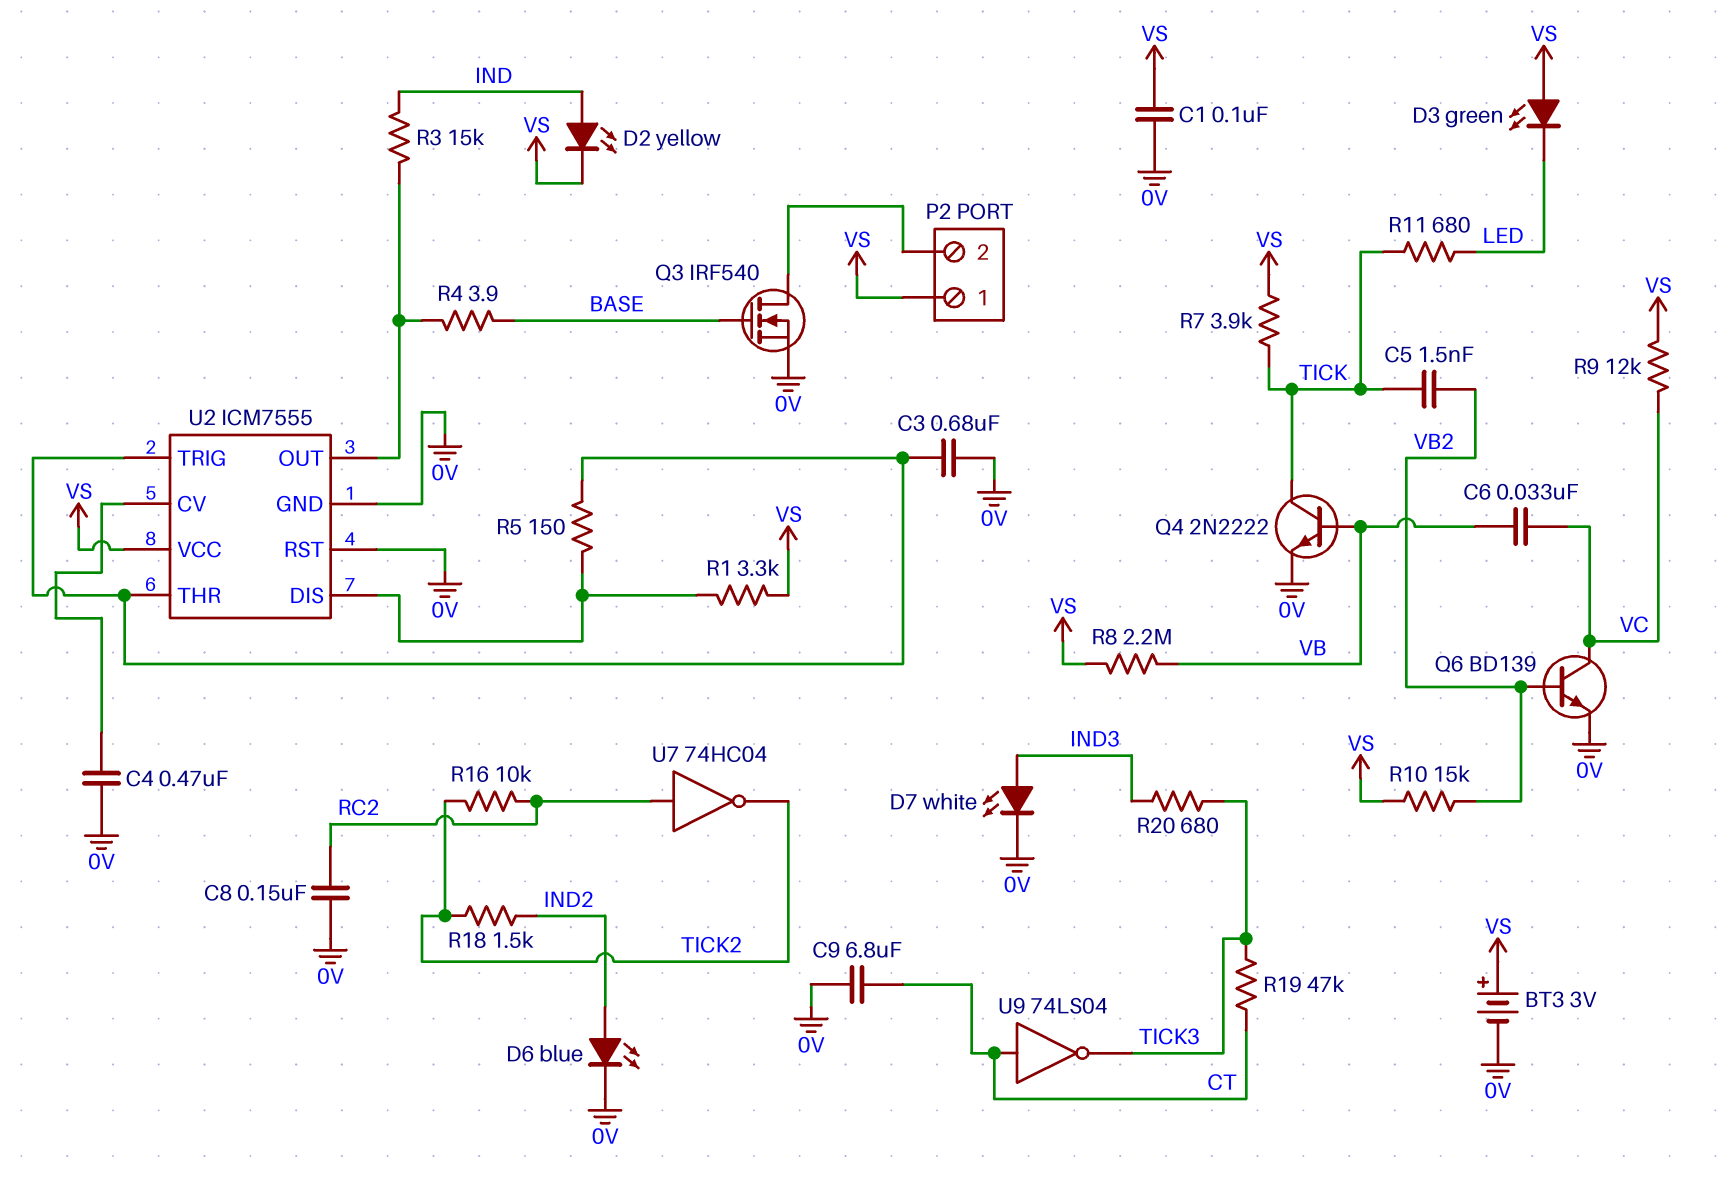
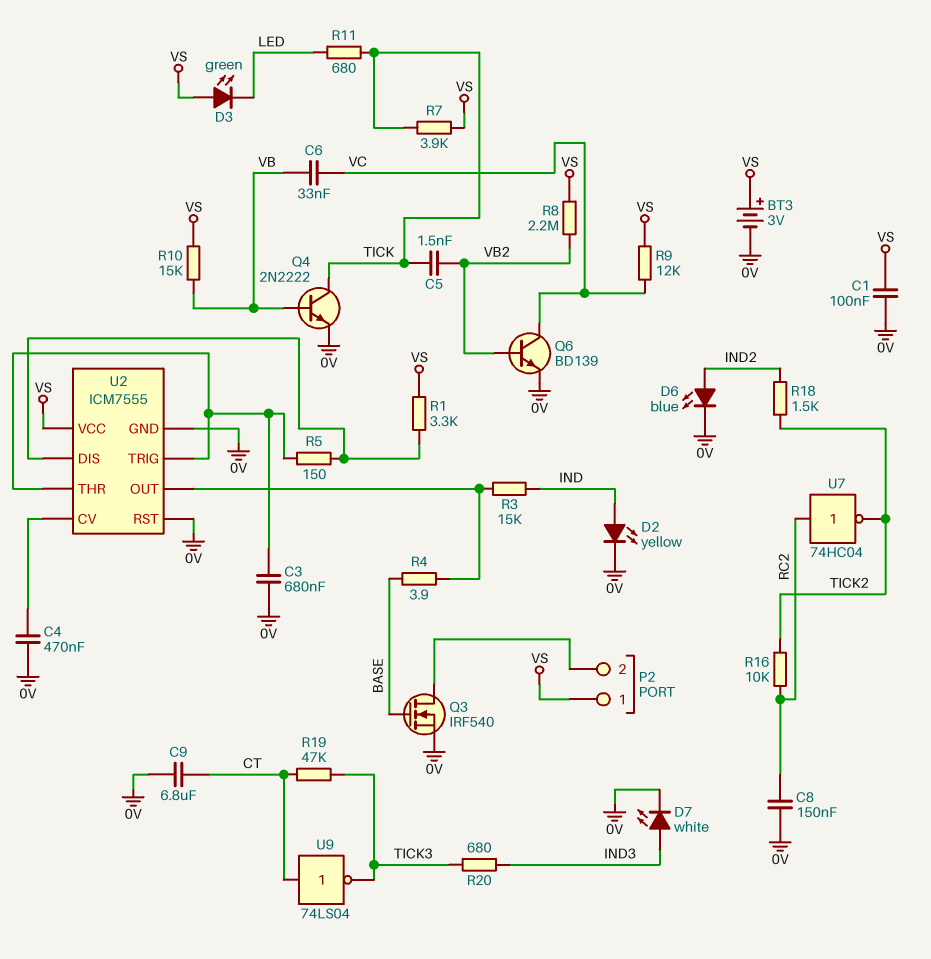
D2: LED yellow (A IND, K VS) -> LED yellow (A IND, K 0V)
R8: 2.2M (VB, VS) -> 2.2M (VB2, VS)
R10: 15k (VB2, VS) -> 15k (VB, VS)

